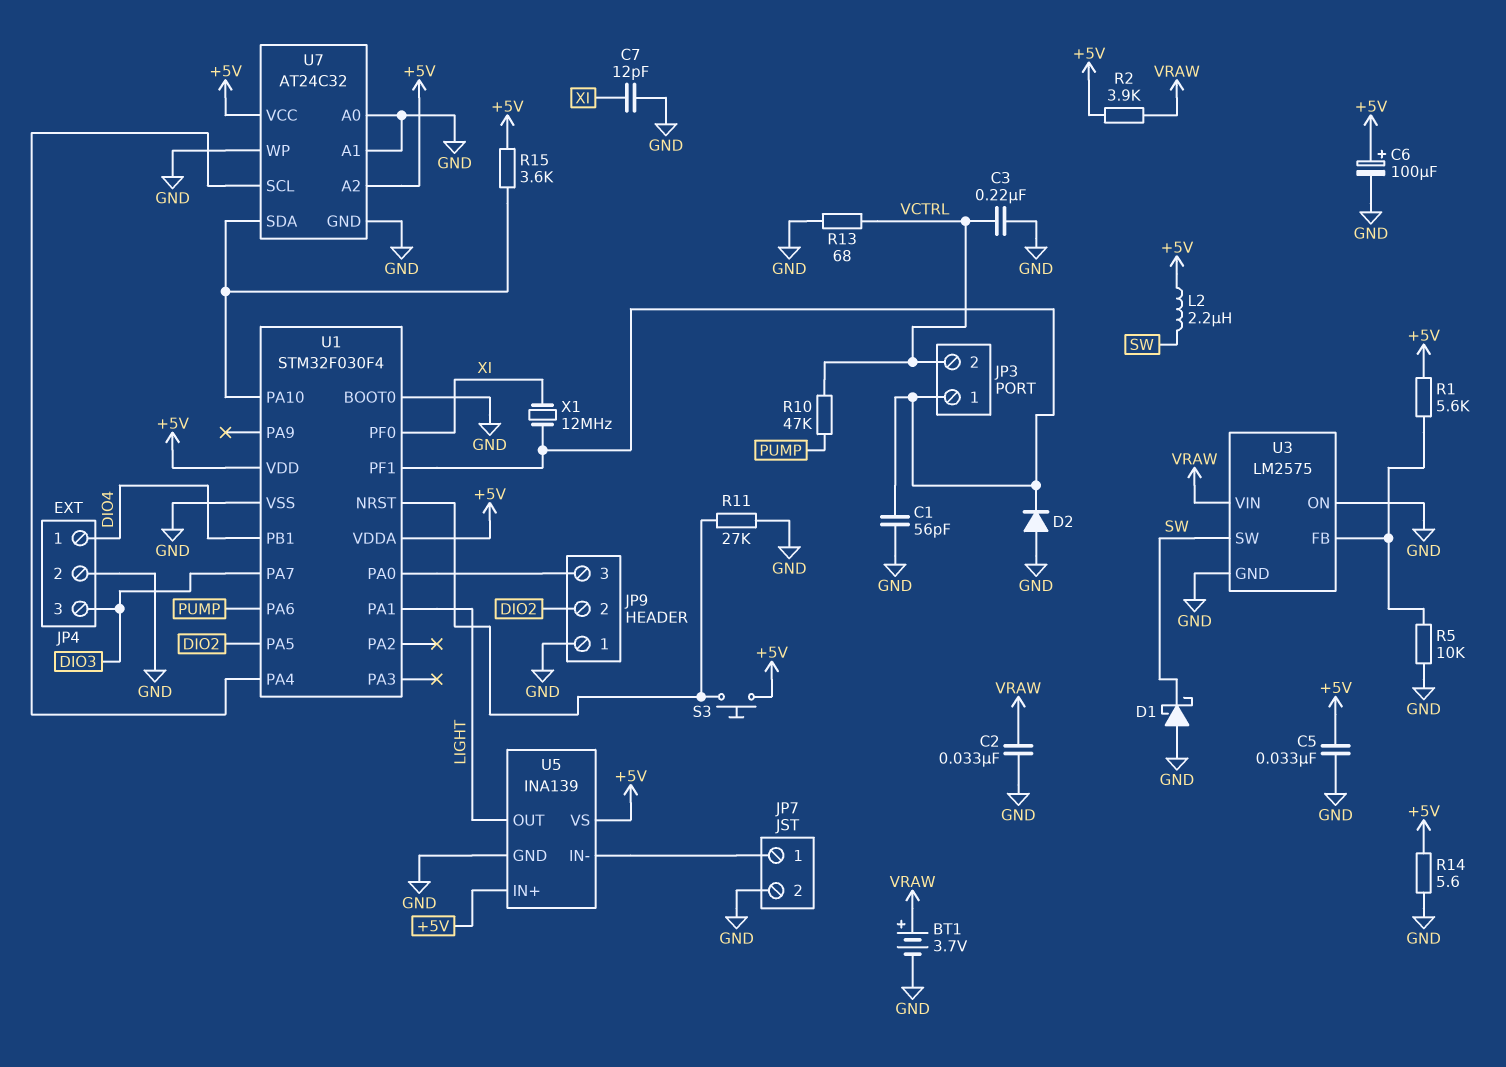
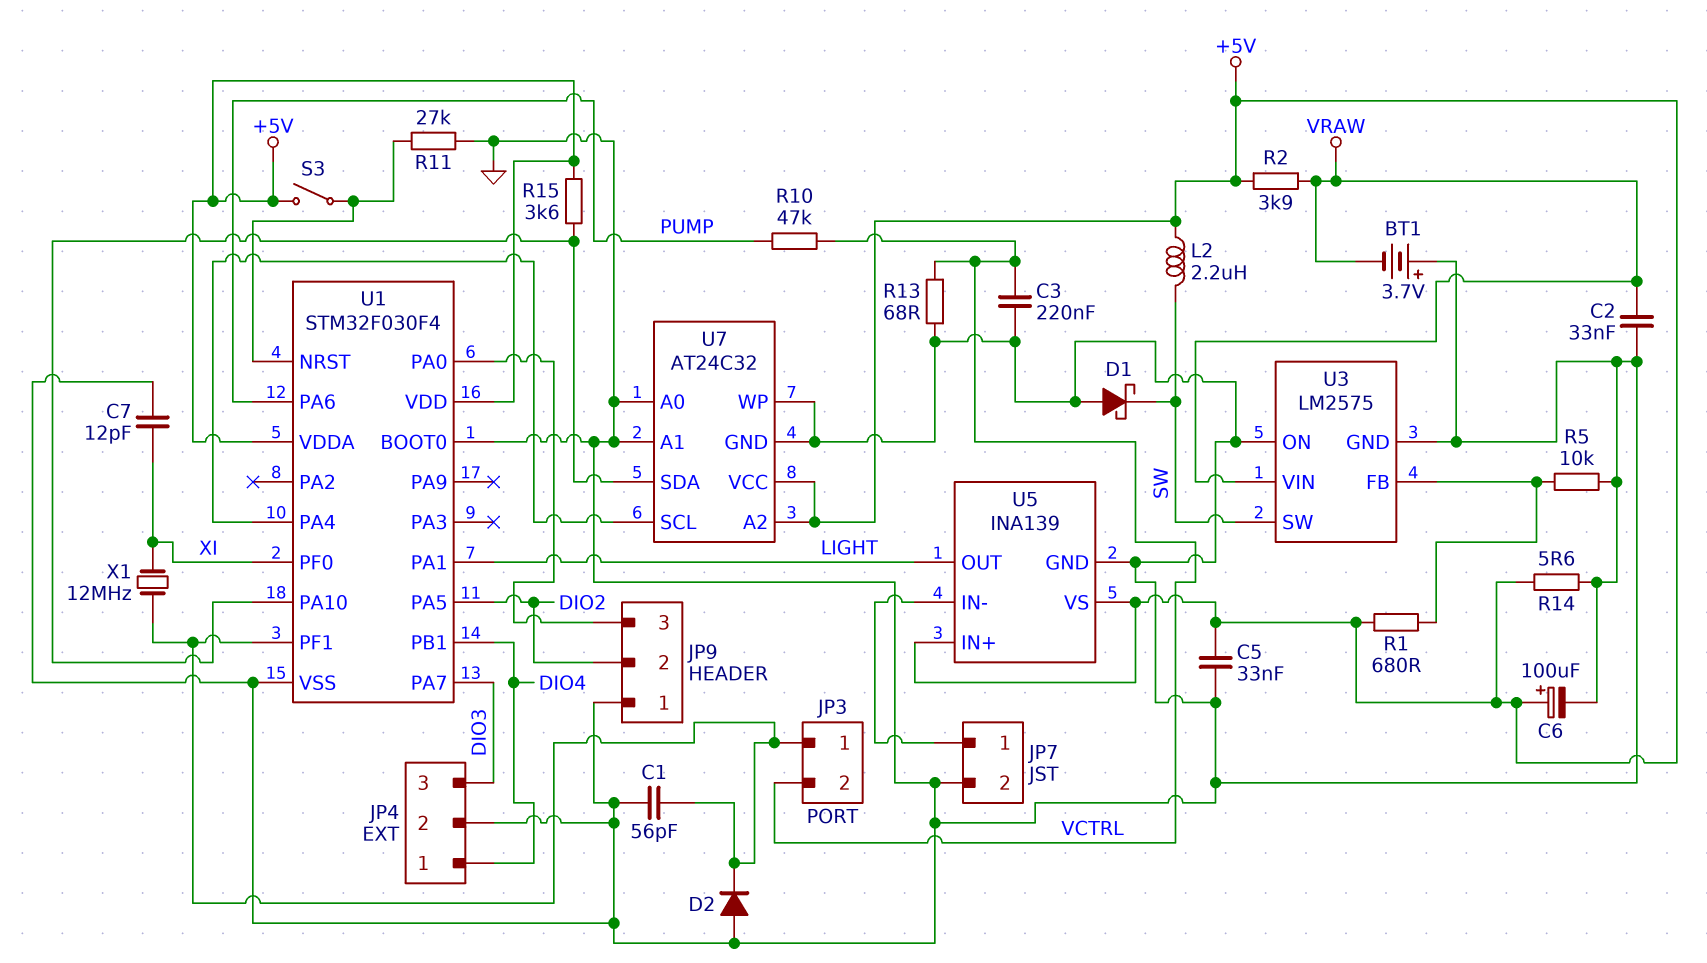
BT1: 3.7V (plus VRAW, minus GND) -> 3.7V (plus GND, minus VRAW)
R1: 5.6k (+5V, U3/FB) -> 680 (+5V, U3/FB)
S3: button (+5V, U1/NRST) -> switch (+5V, U1/NRST)

